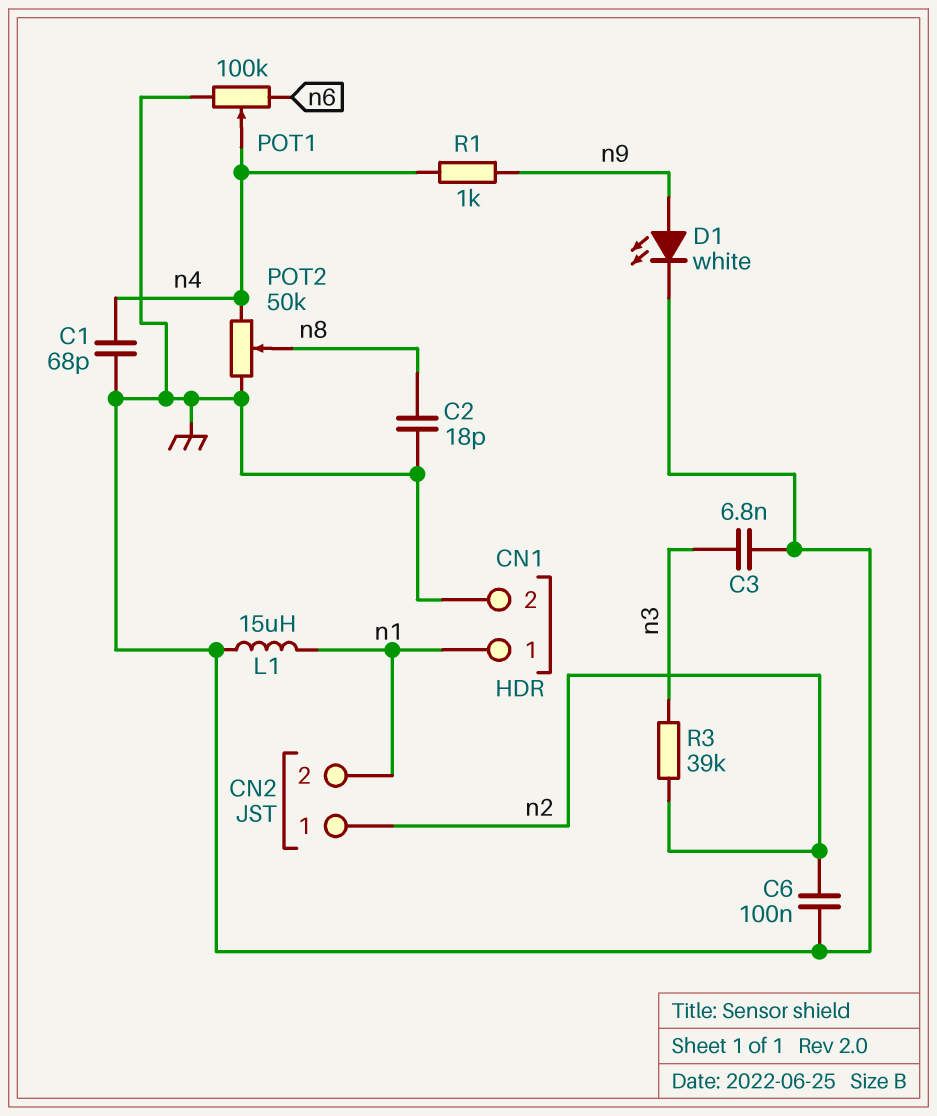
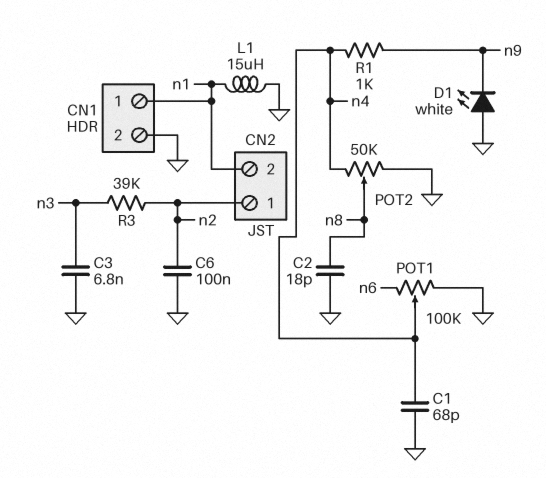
D1: LED white (A n9, K GND) -> LED white (A GND, K n9)

